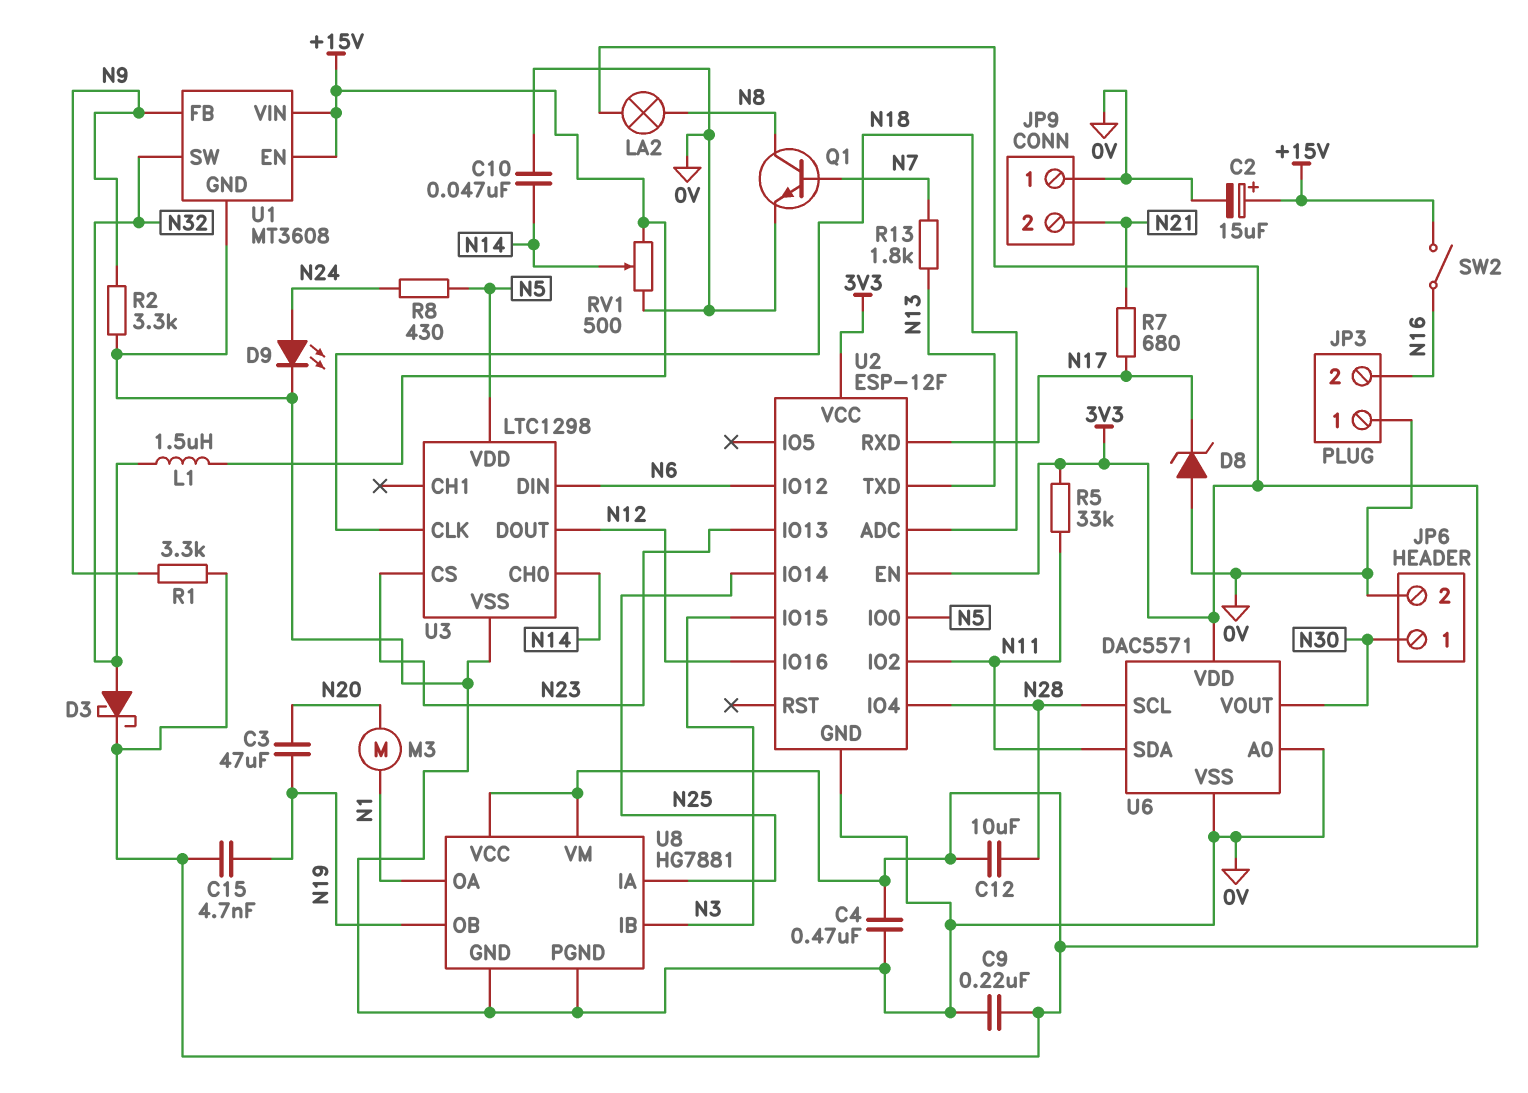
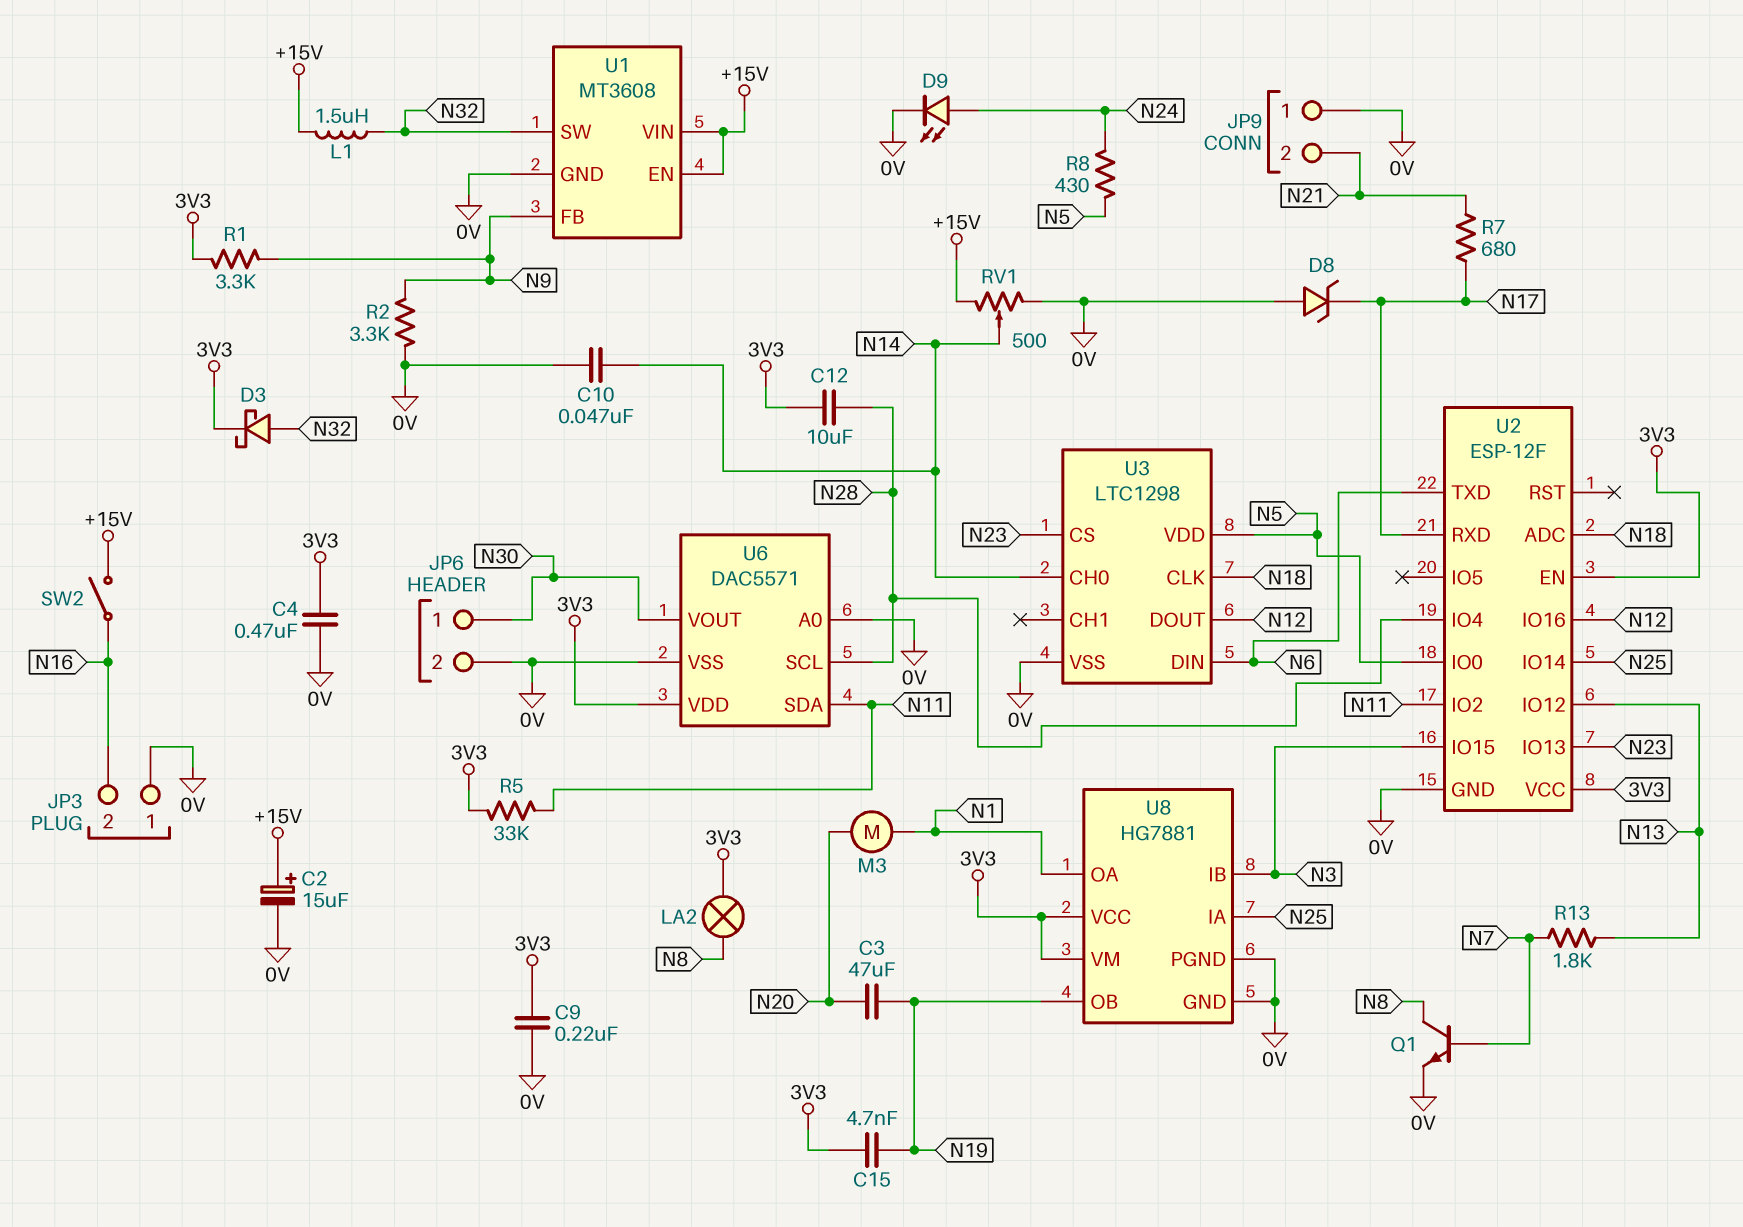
U2 pin IO12: N6 -> N13
U2 pin TXD: N13 -> N6

